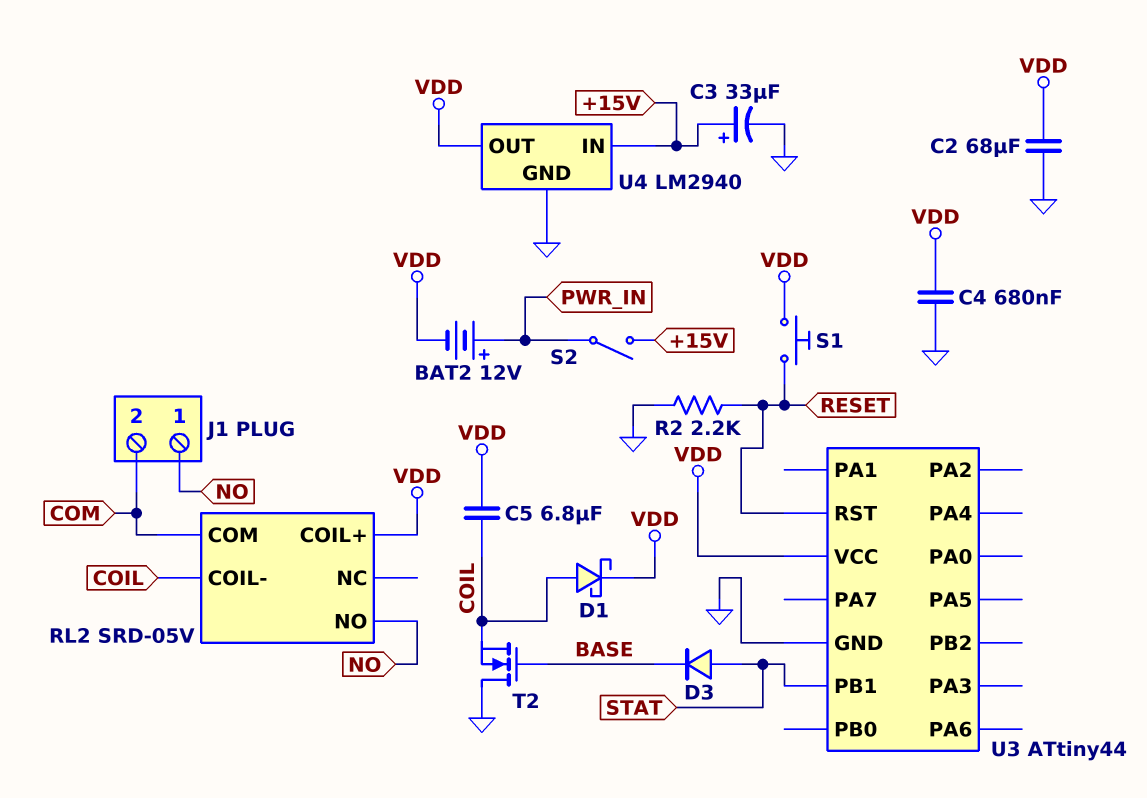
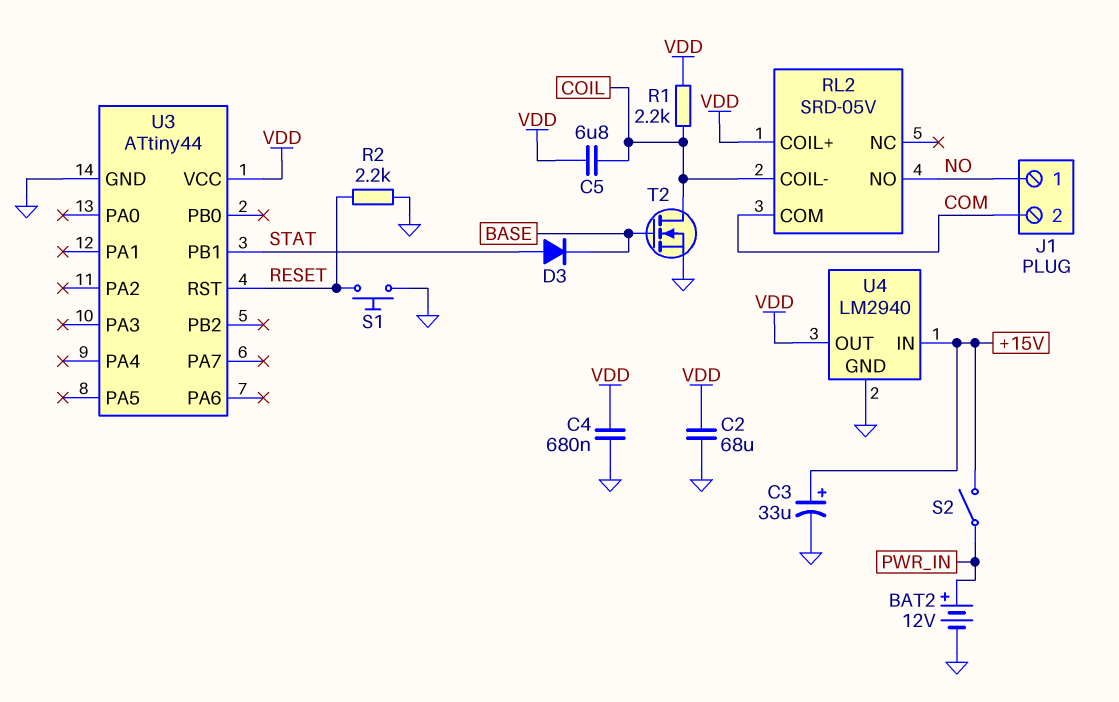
BAT2: 12V (plus PWR_IN, minus VDD) -> 12V (plus PWR_IN, minus GND)
D1: schottky (A COIL, K VDD) -> none
R1: none -> 2.2k (COIL, VDD)
S1: button (RESET, VDD) -> button (GND, RESET)
T2: NMOS (G BASE, D GND, S COIL) -> NMOS (G BASE, D COIL, S GND)

